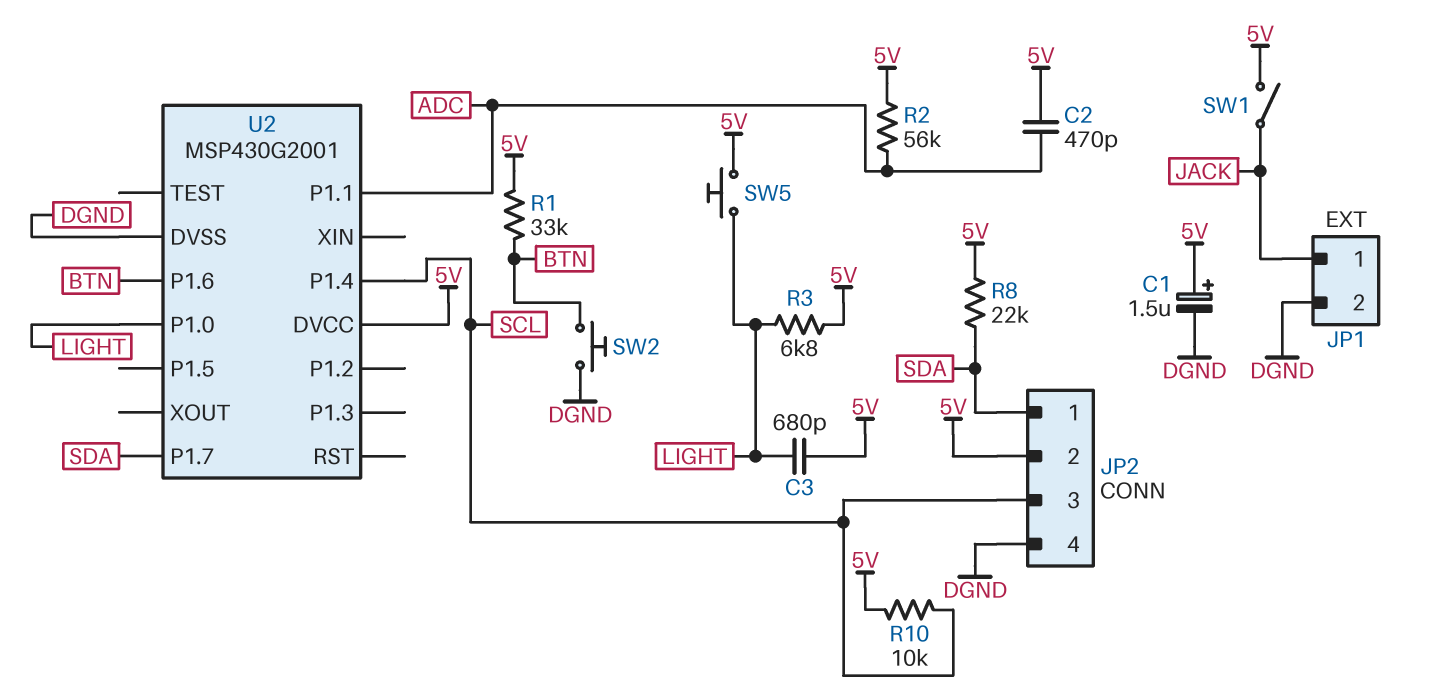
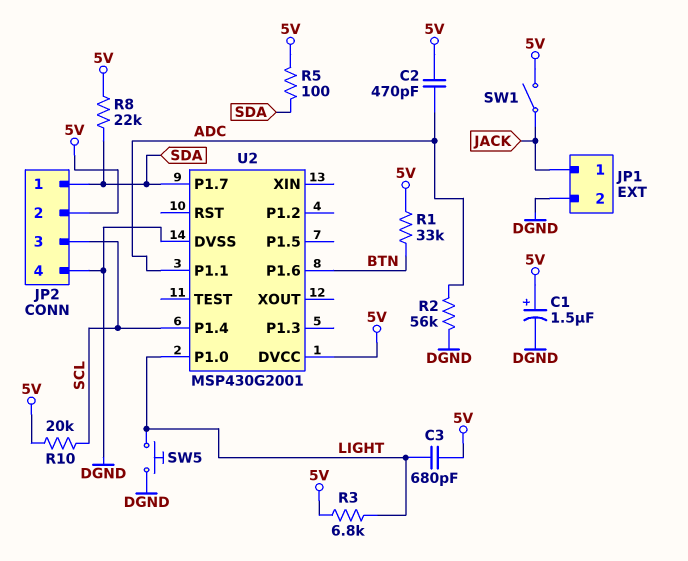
R2: 56k (5V, ADC) -> 56k (ADC, DGND)
R5: none -> 100 (5V, SDA)
R10: 10k (5V, SCL) -> 20k (5V, SCL)
SW2: button (BTN, DGND) -> none
SW5: button (5V, LIGHT) -> button (DGND, LIGHT)

